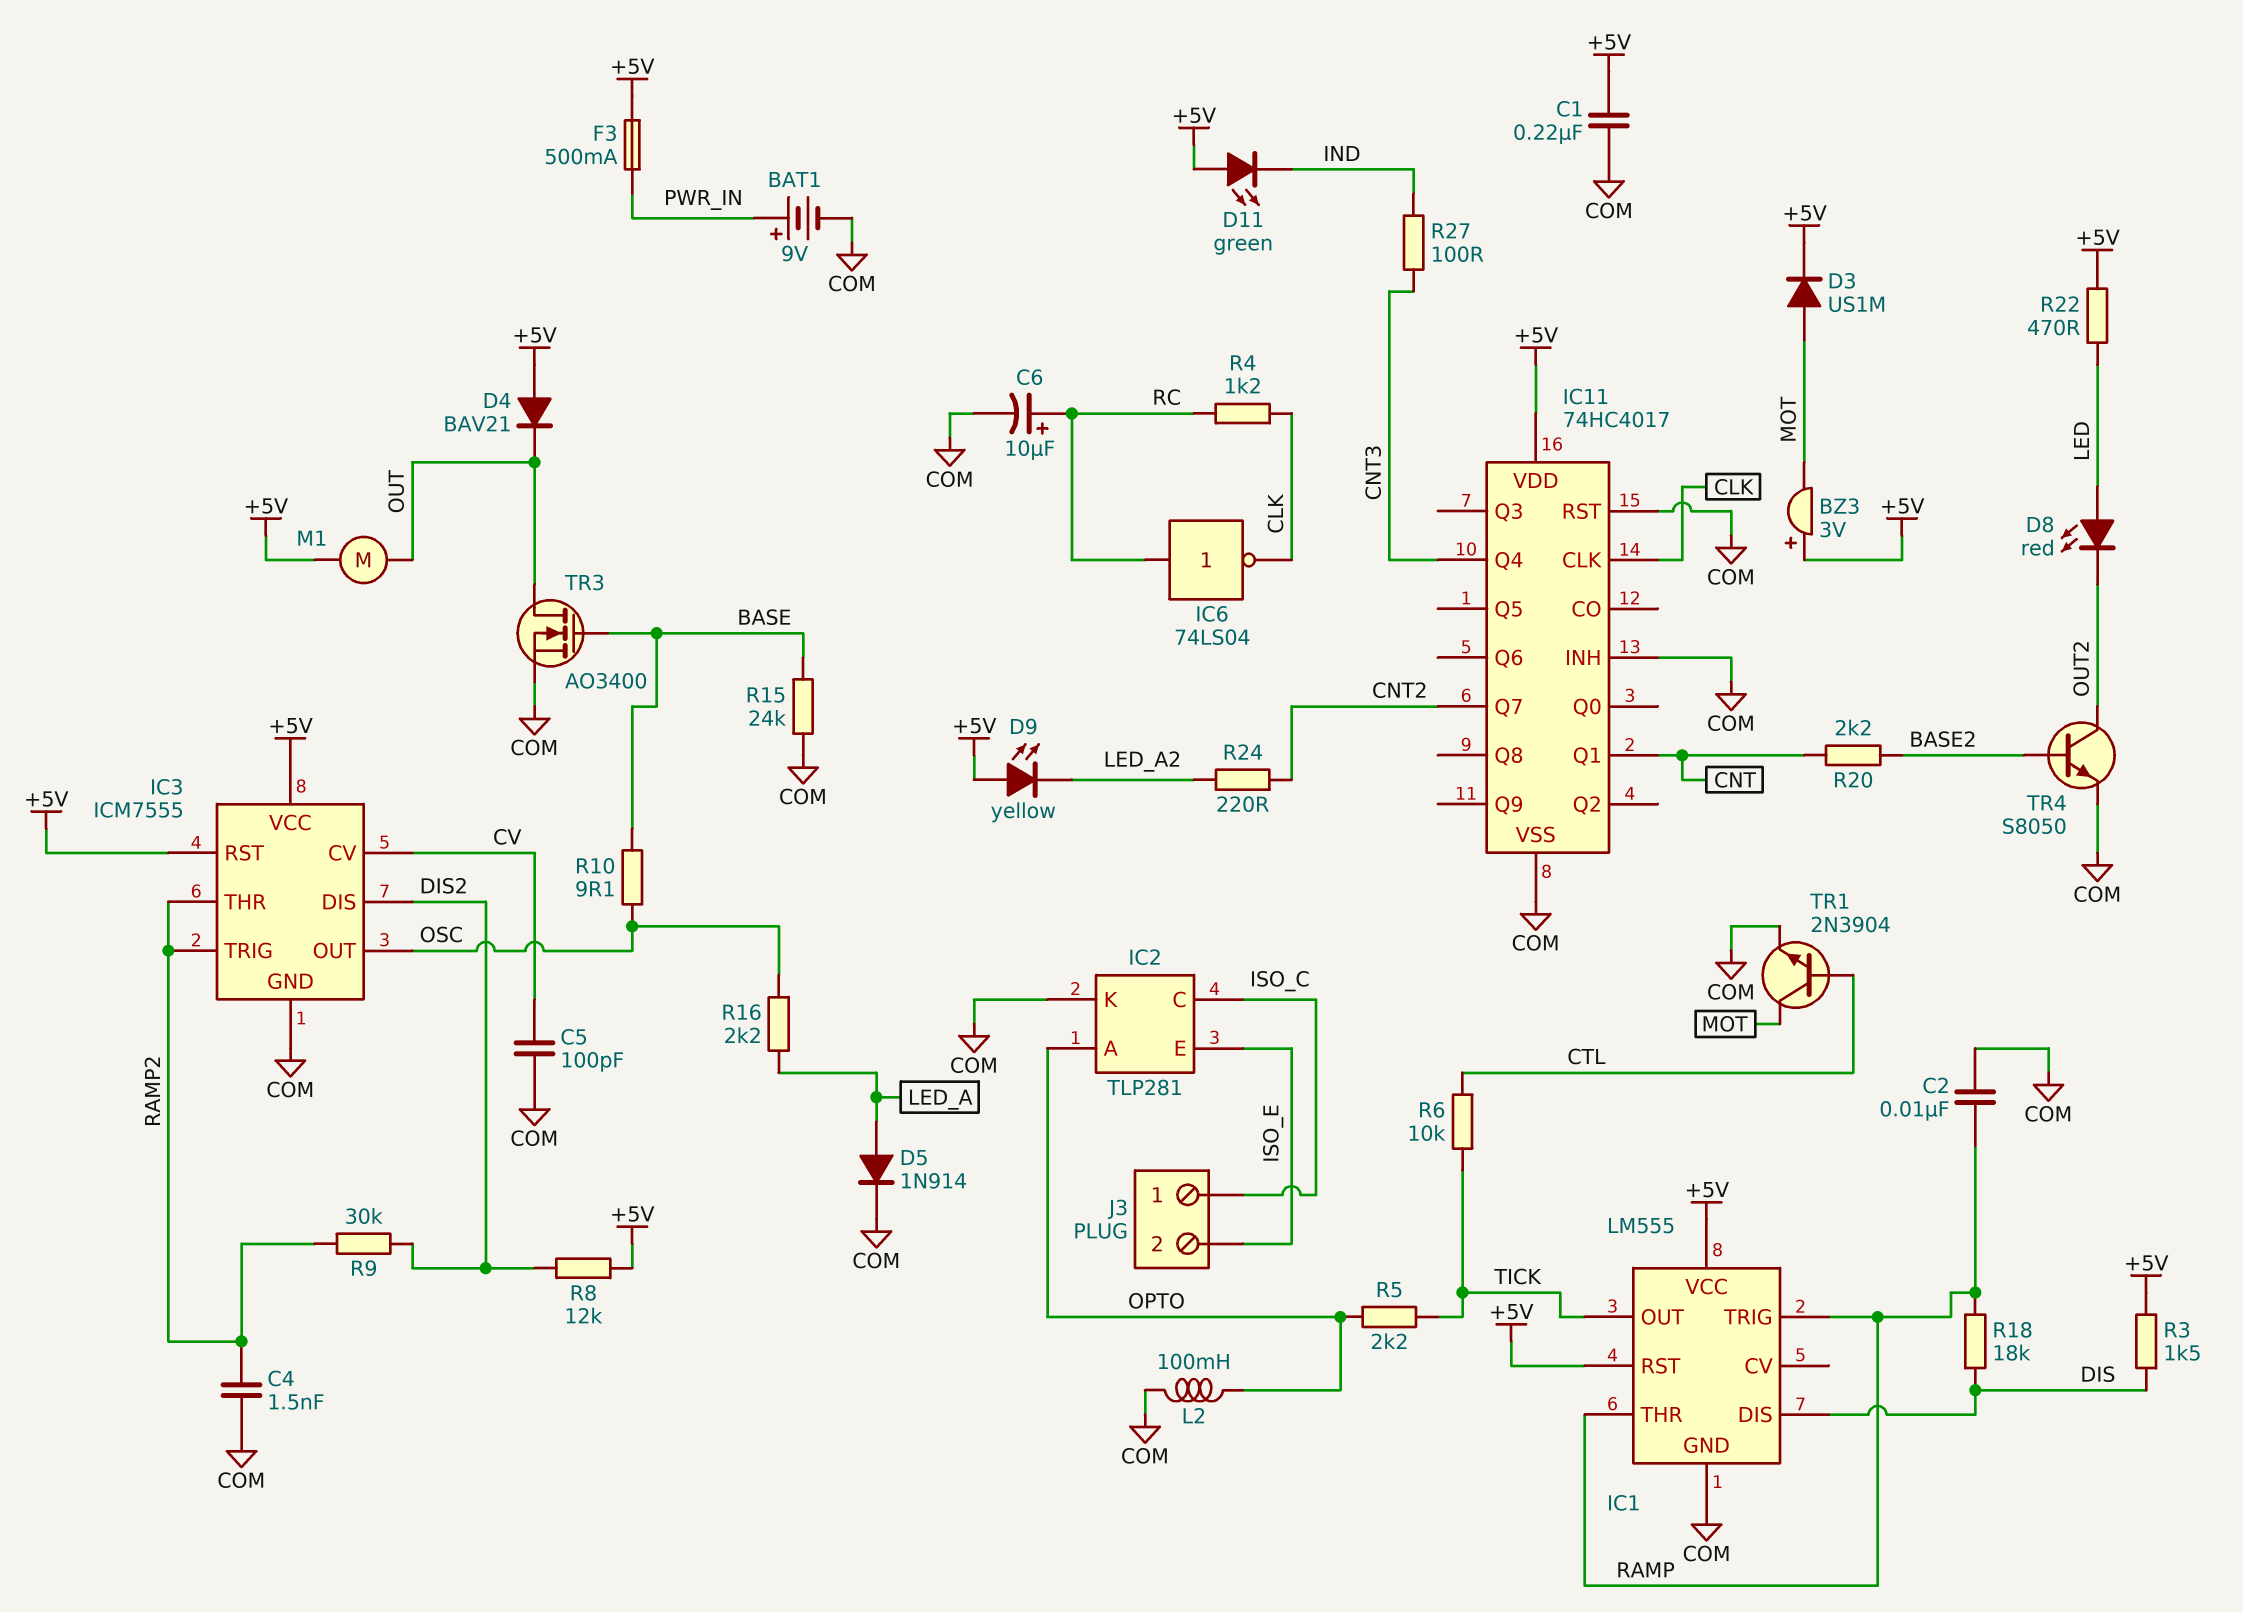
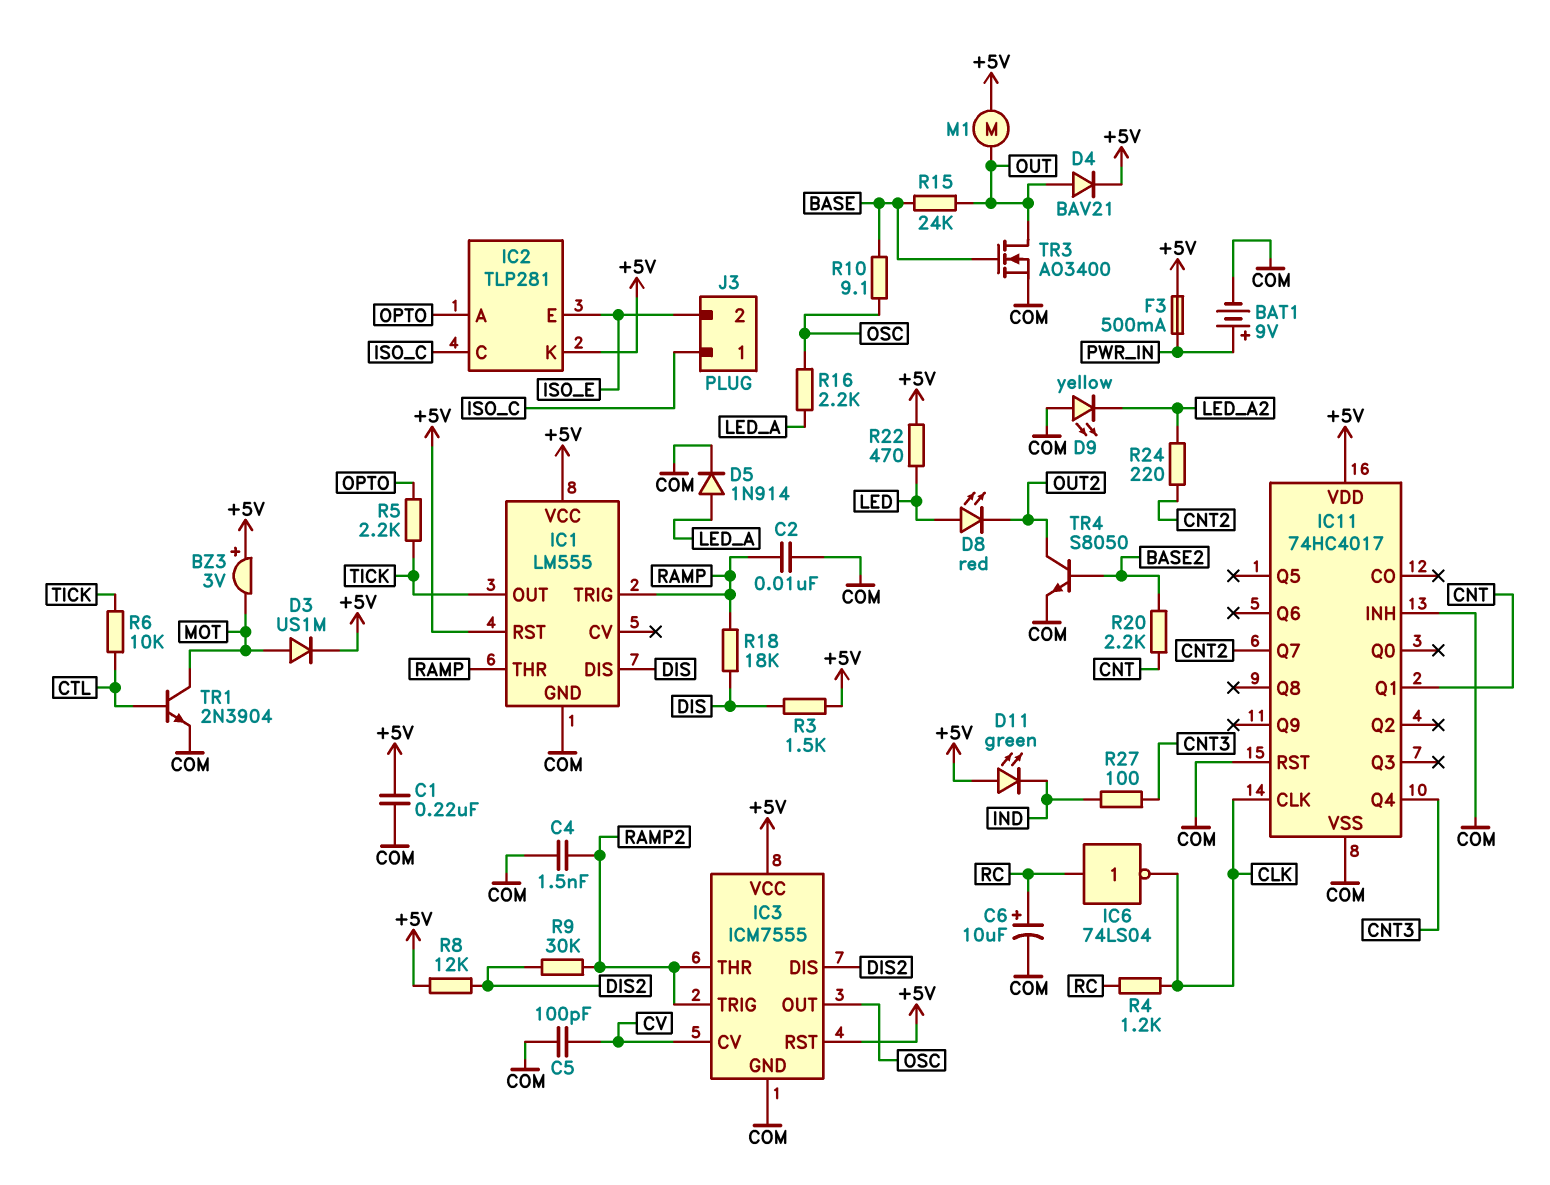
D4: diode BAV21 (A +5V, K OUT) -> diode BAV21 (A OUT, K +5V)
D9: LED yellow (A +5V, K LED_A2) -> LED yellow (A COM, K LED_A2)
IC2 pin K: COM -> +5V
L2: 100mH (COM, OPTO) -> none
R15: 24k (BASE, COM) -> 24k (BASE, OUT)

